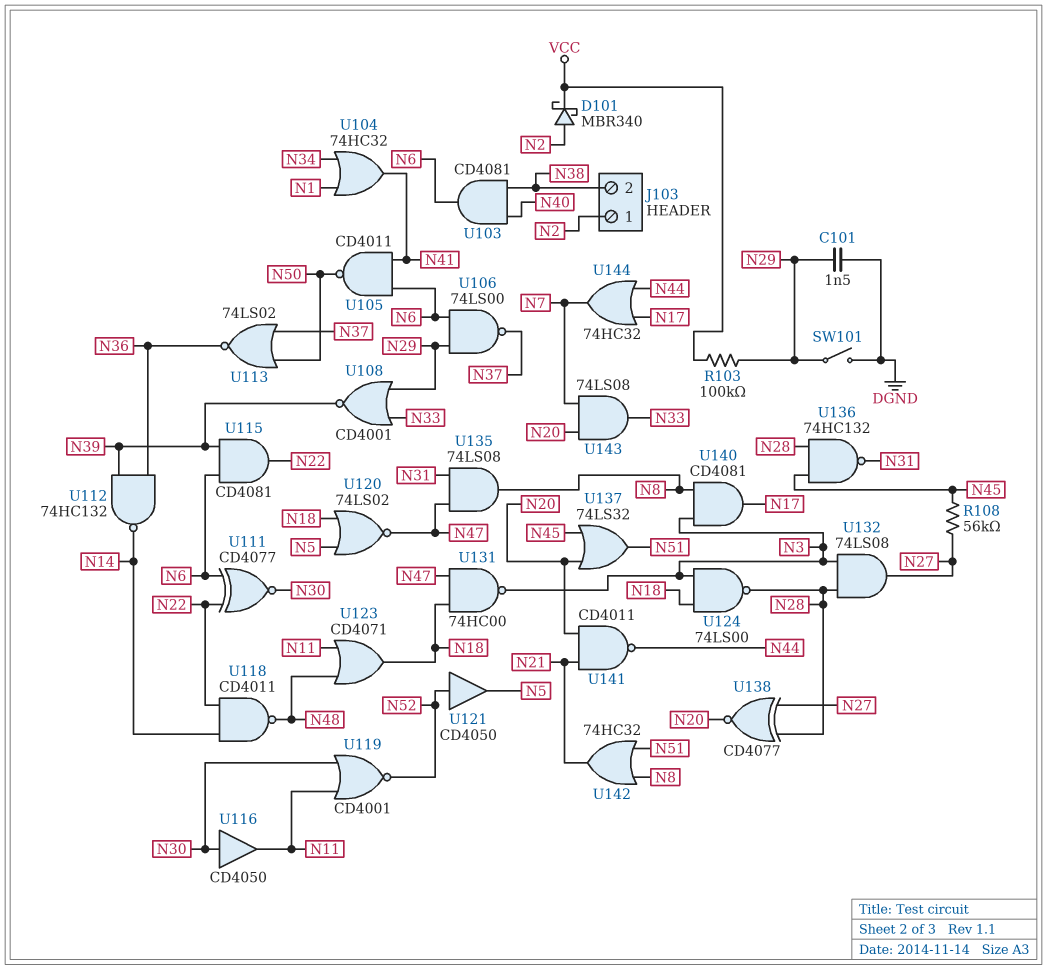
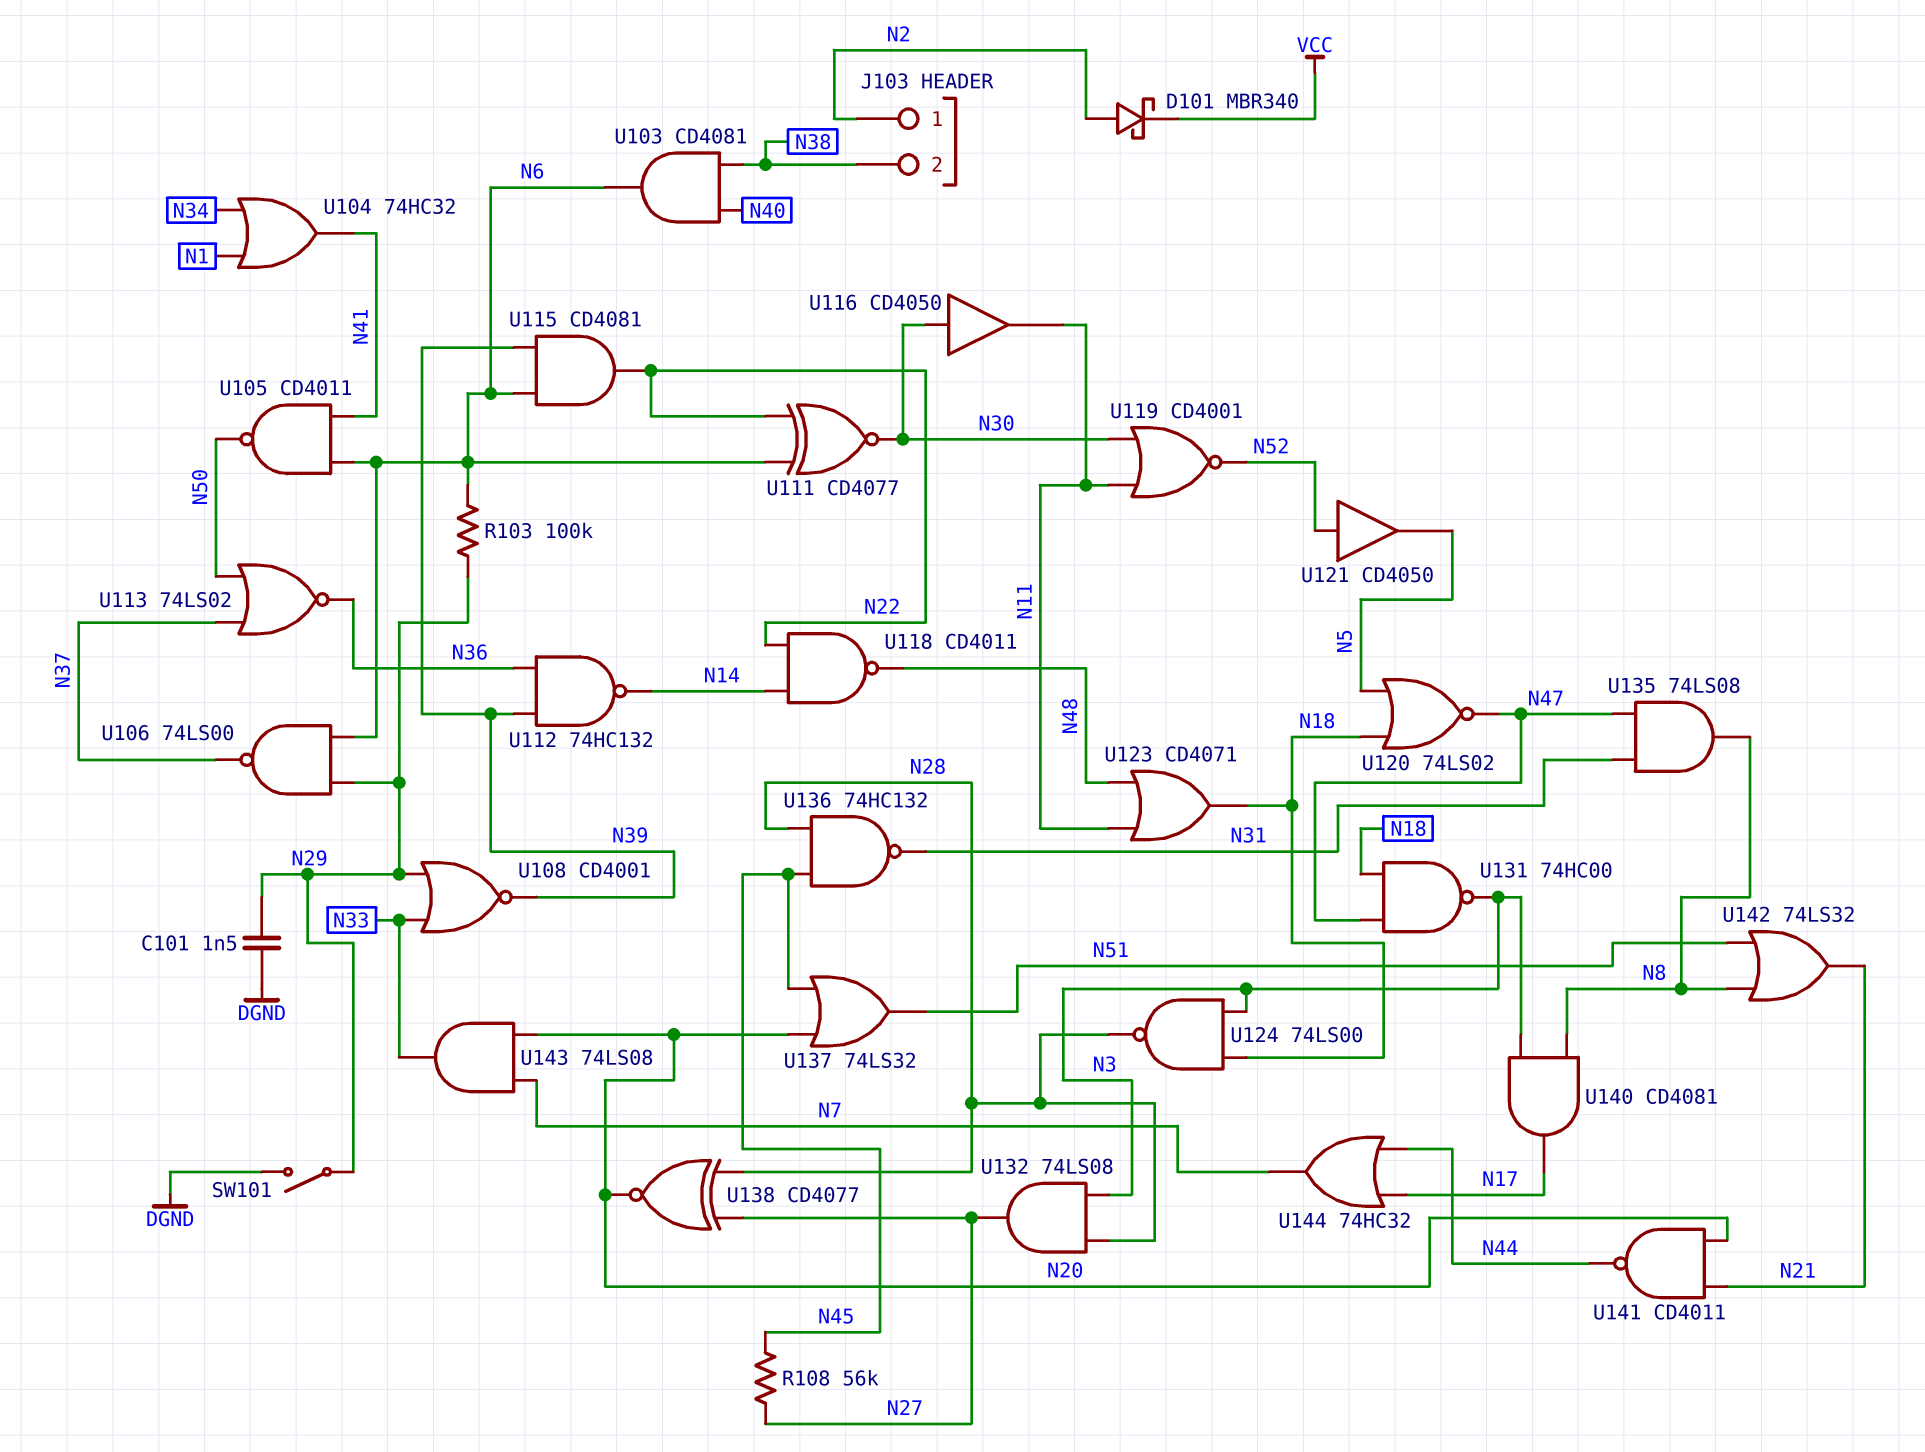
R103: 100k (N29, VCC) -> 100k (N6, N29)
U142: OR 74HC32 (in N8, in N51, out N21) -> OR 74LS32 (in N8, in N51, out N21)

